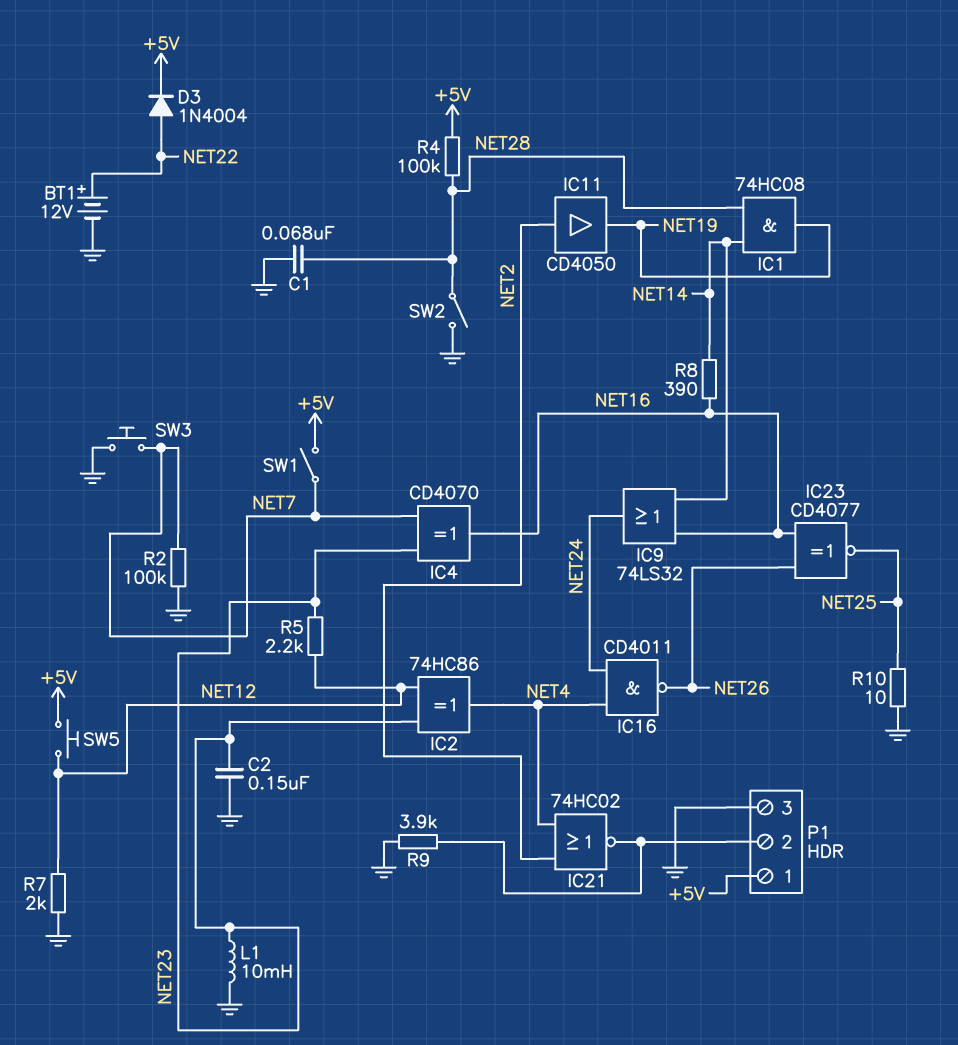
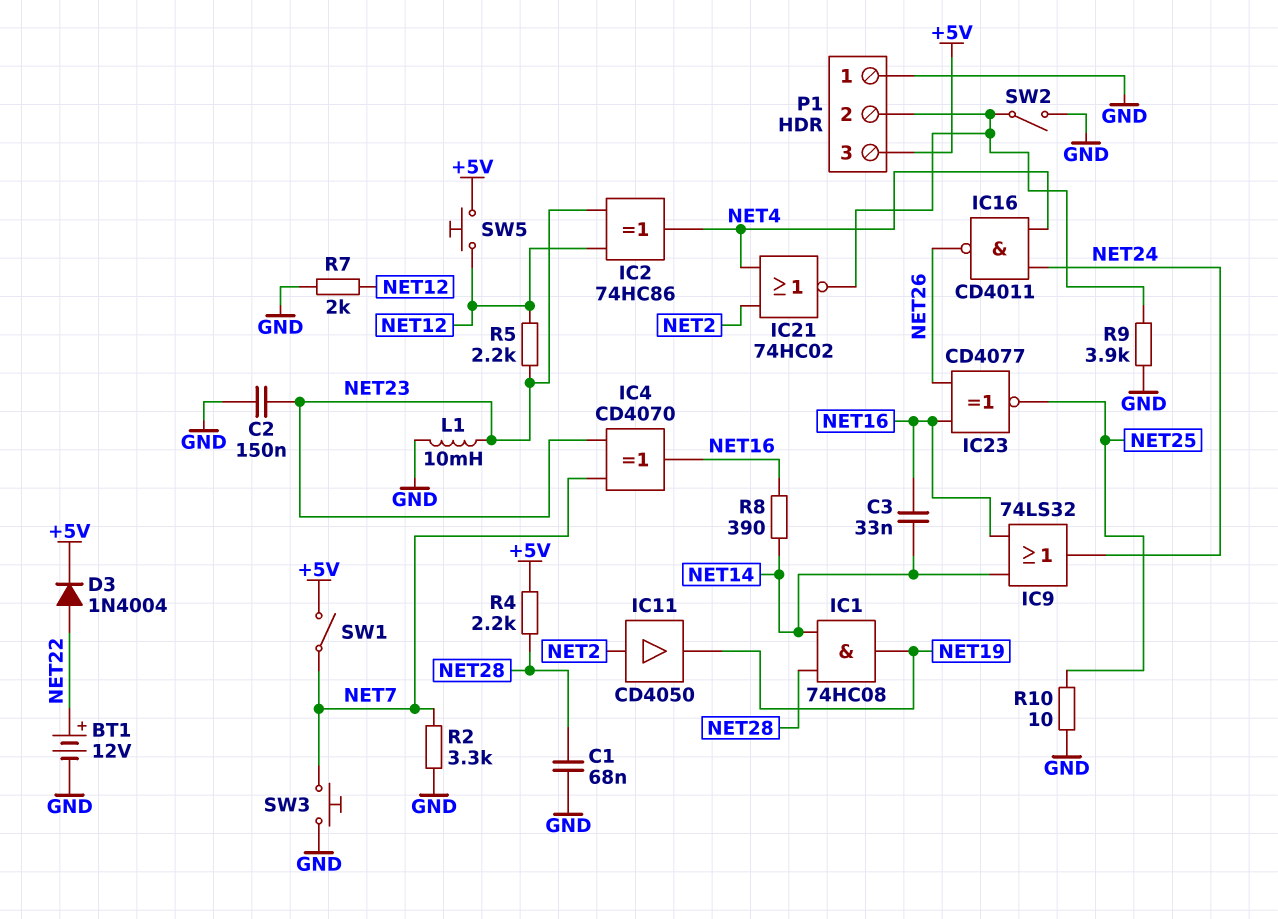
C3: none -> 33nF (NET14, NET16)
P1 pin 1: +5V -> GND
P1 pin 3: GND -> +5V
R2: 100k (GND, NET7) -> 3.3k (GND, NET7)
R4: 100k (+5V, NET28) -> 2.2k (+5V, NET28)
SW2: switch (GND, NET28) -> switch (GND, P1/2)

